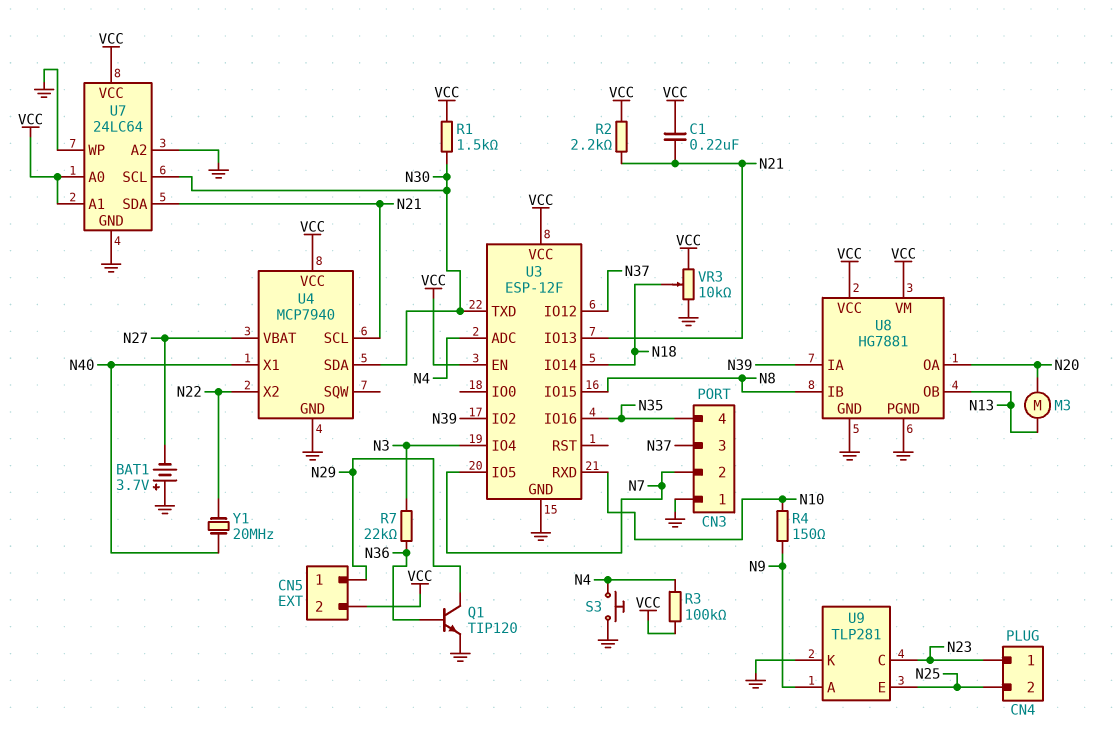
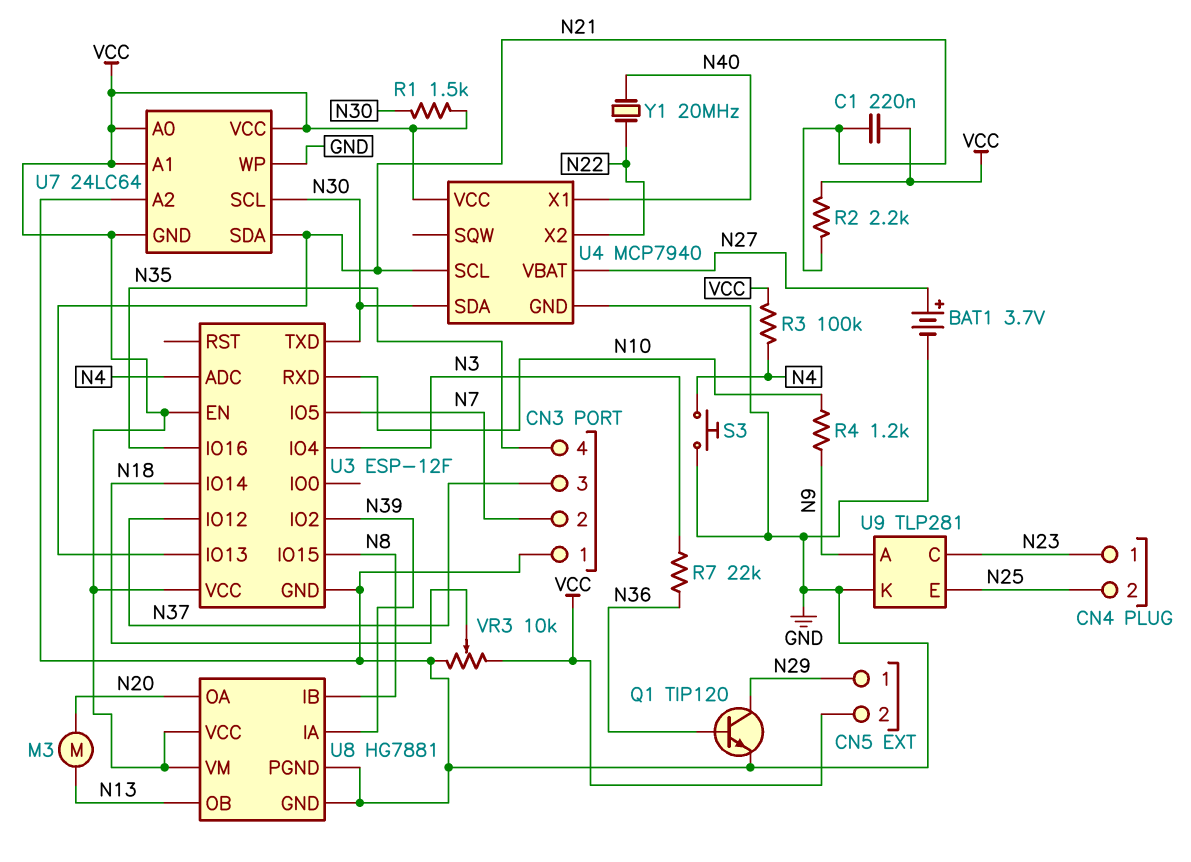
BAT1: 3.7V (plus GND, minus N27) -> 3.7V (plus N27, minus GND)
R4: 150 (N9, N10) -> 1.2k (N9, N10)
U7 pin GND: GND -> VCC

